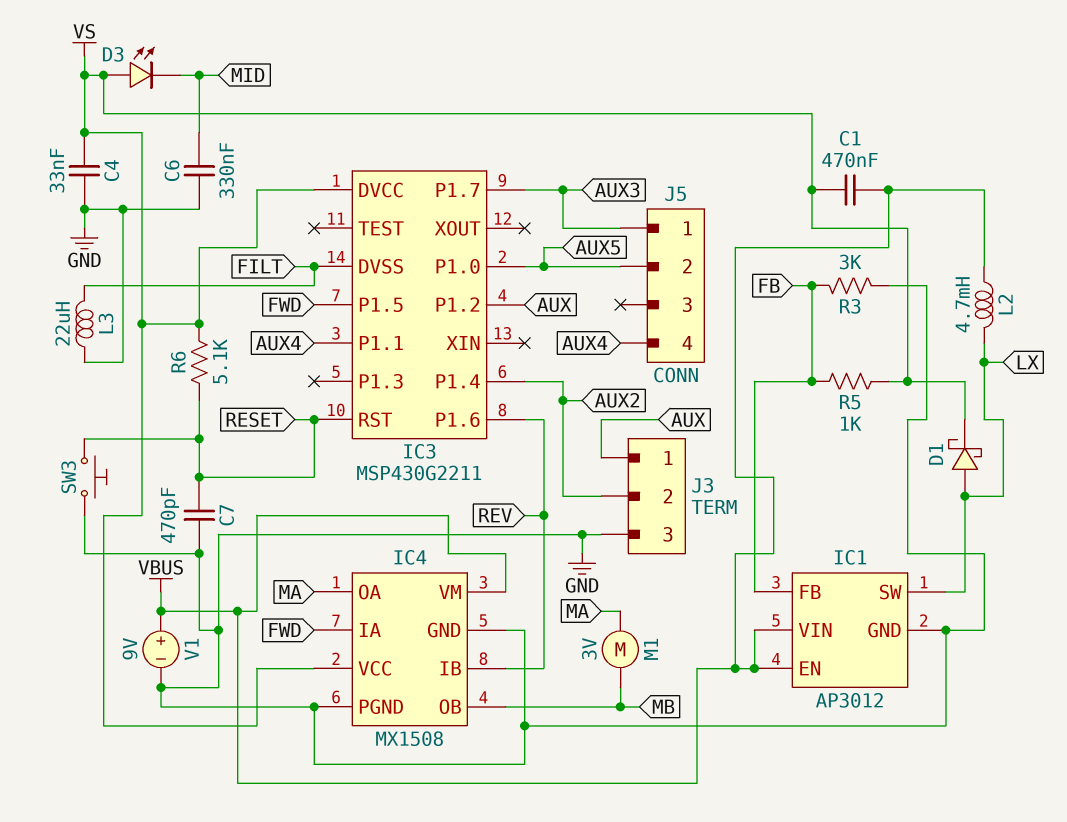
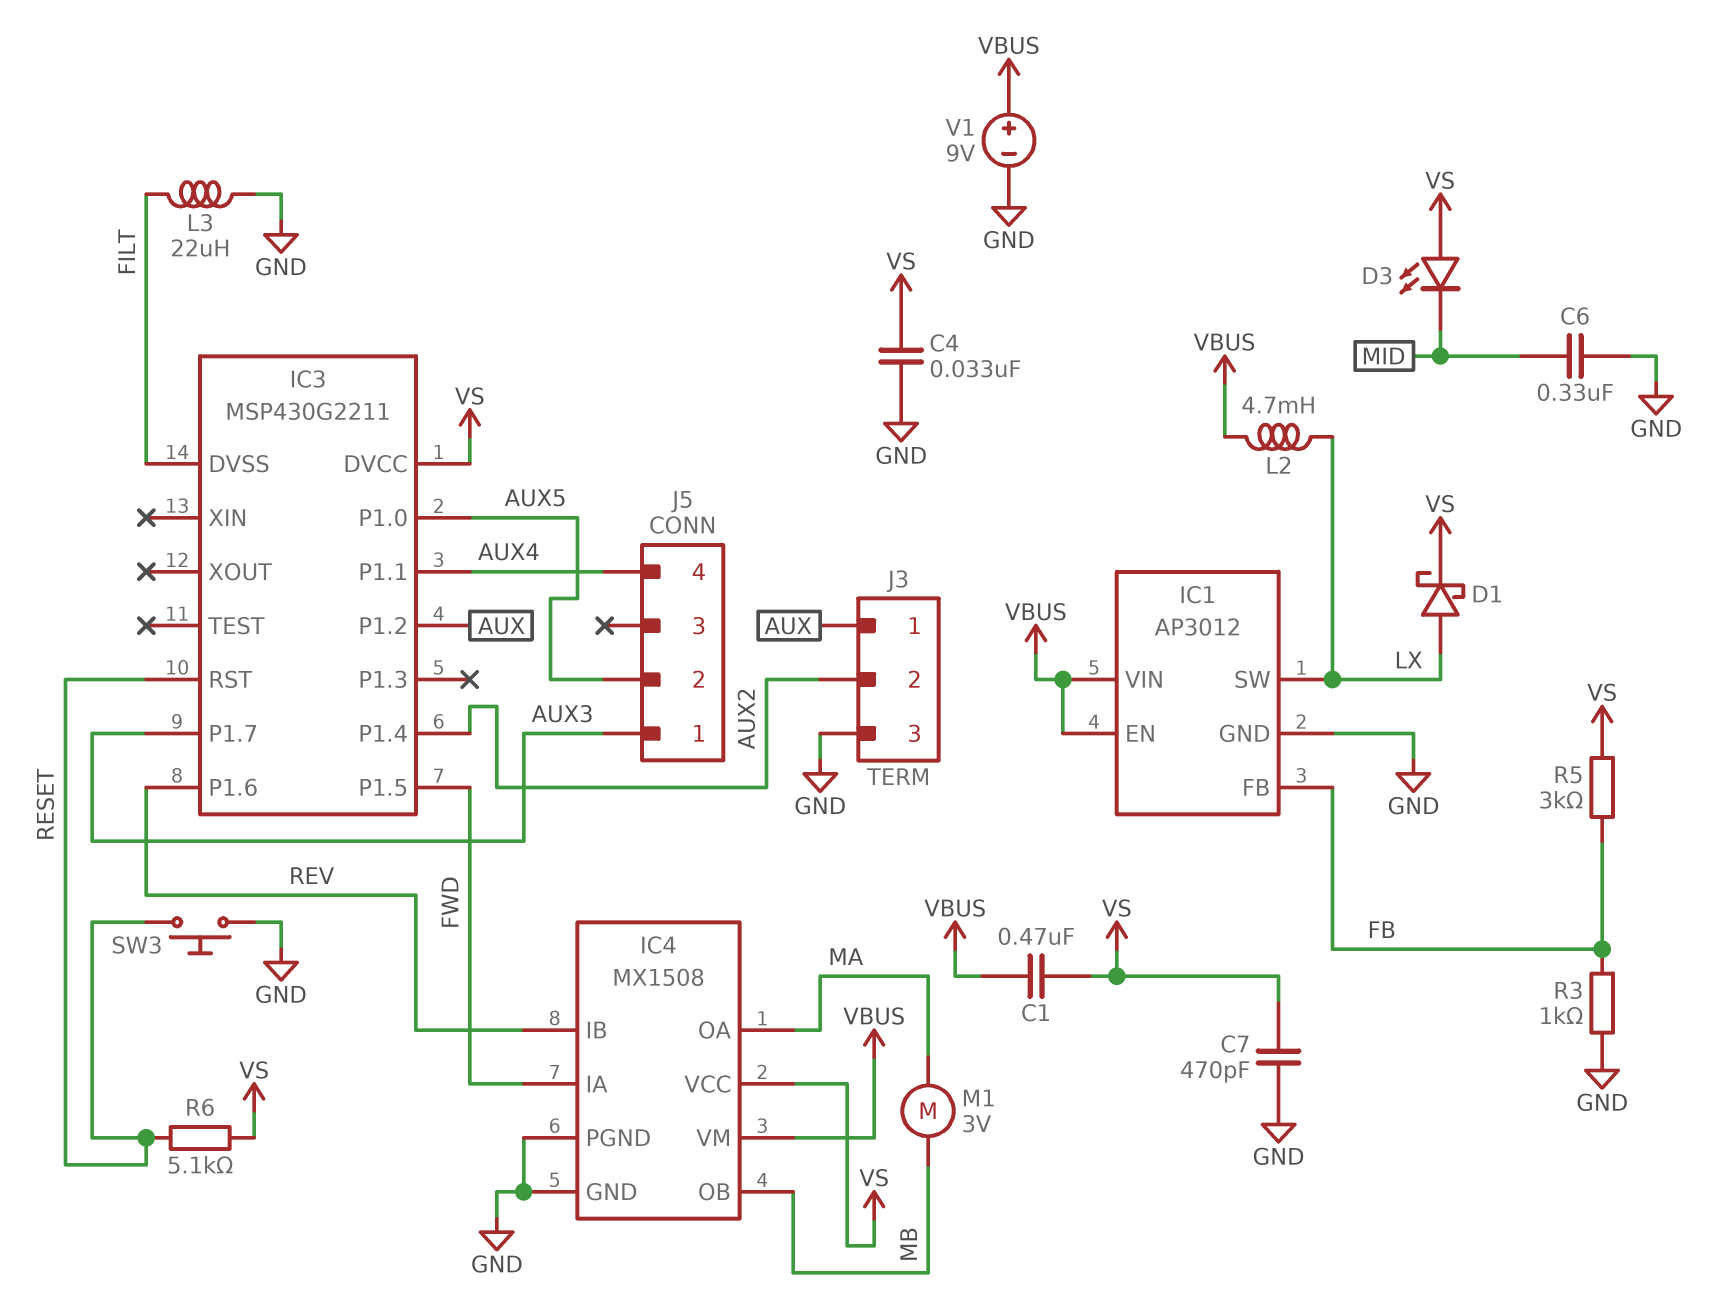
C7: 470pF (GND, RESET) -> 470pF (GND, VS)
R3: 3k (FB, GND) -> 1k (FB, GND)
R5: 1k (FB, VS) -> 3k (FB, VS)

